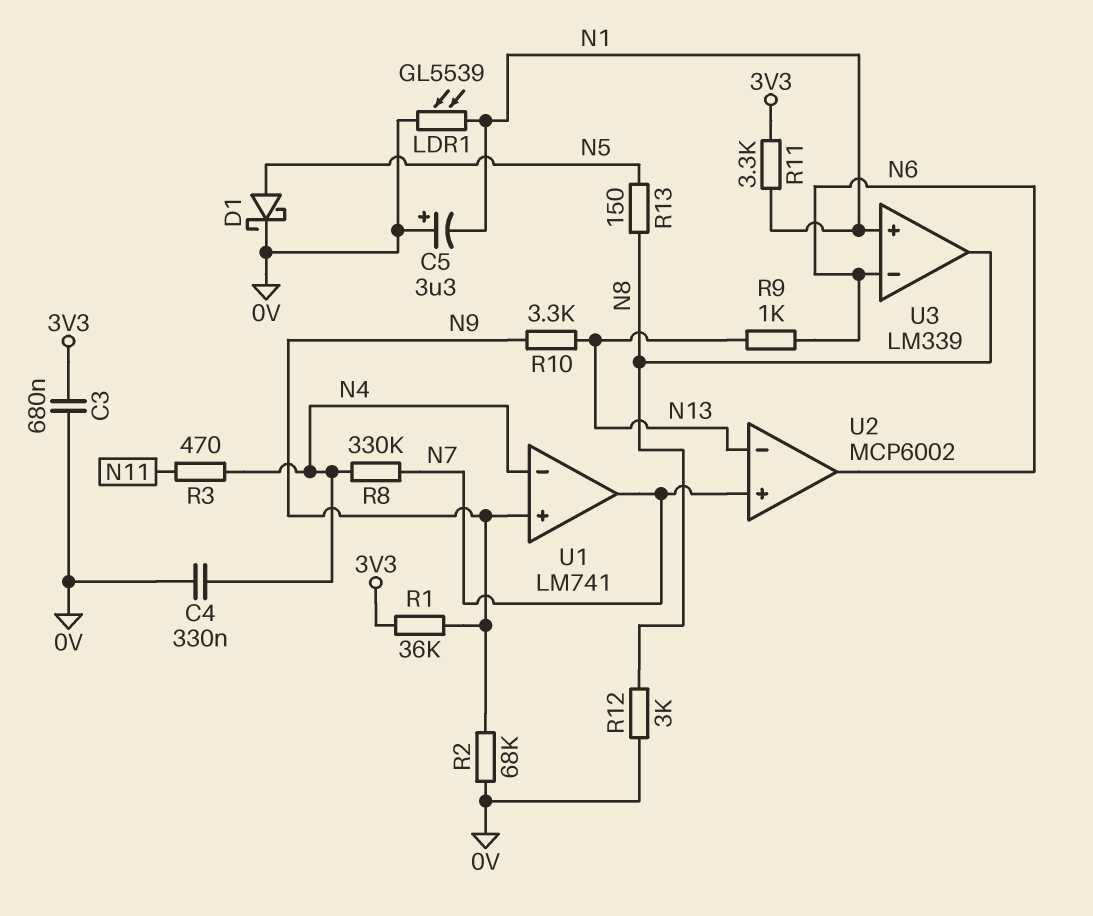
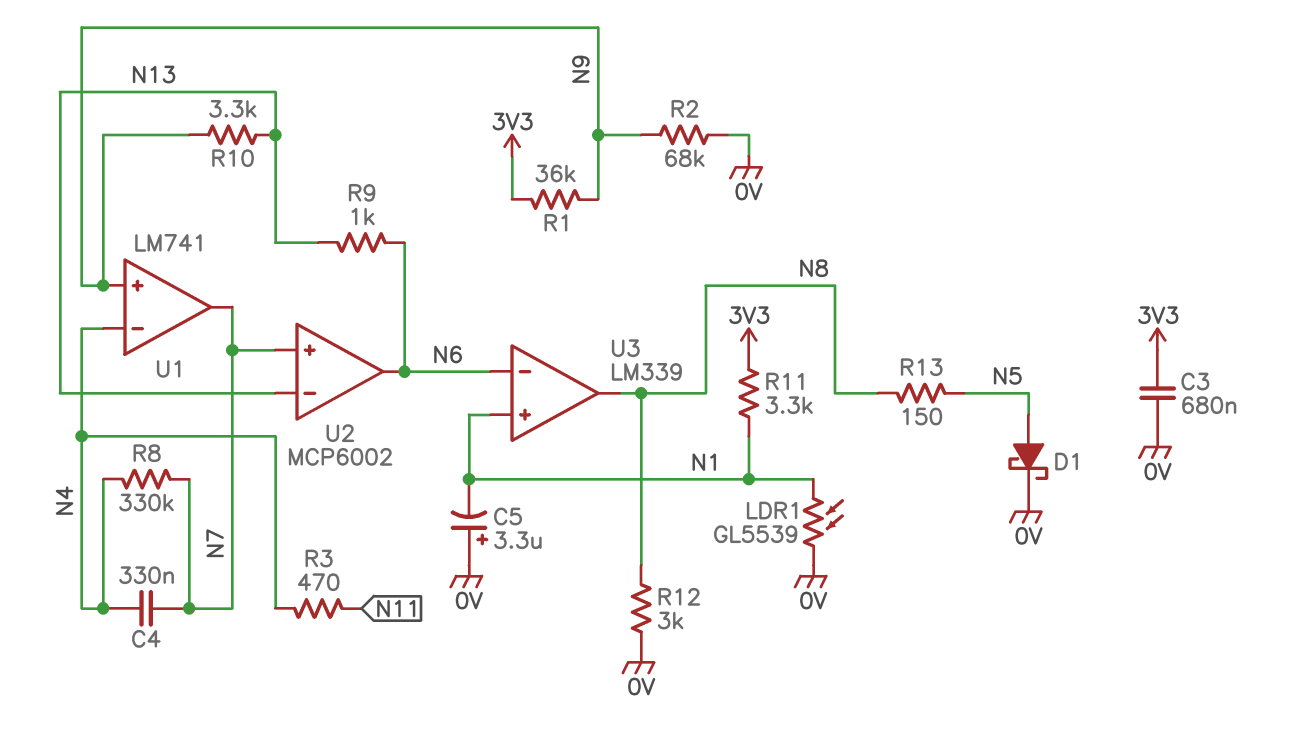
C4: 330nF (0V, N4) -> 330nF (N4, N7)

